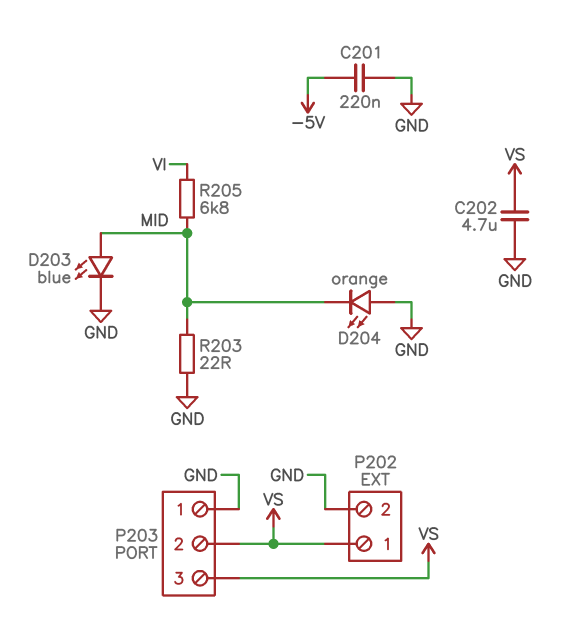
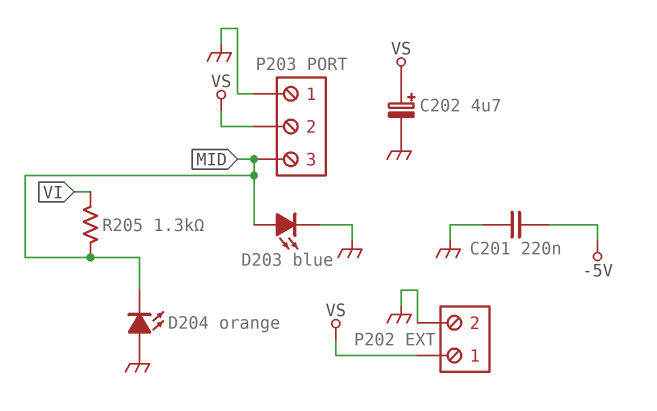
C202: 4.7uF (GND, VS) -> 4.7uF (plus VS, minus GND)
P203 pin 3: VS -> MID
R203: 22 (GND, MID) -> none
R205: 6.8k (MID, VI) -> 1.3k (MID, VI)

